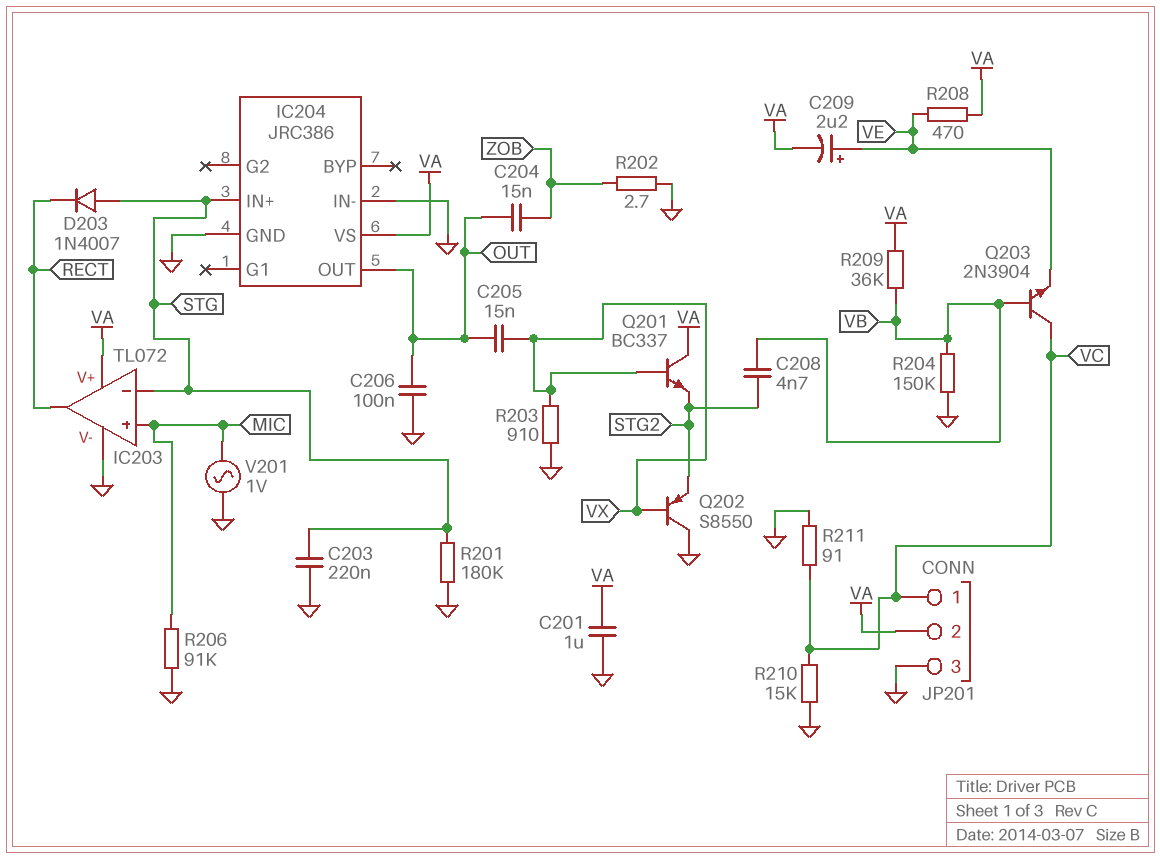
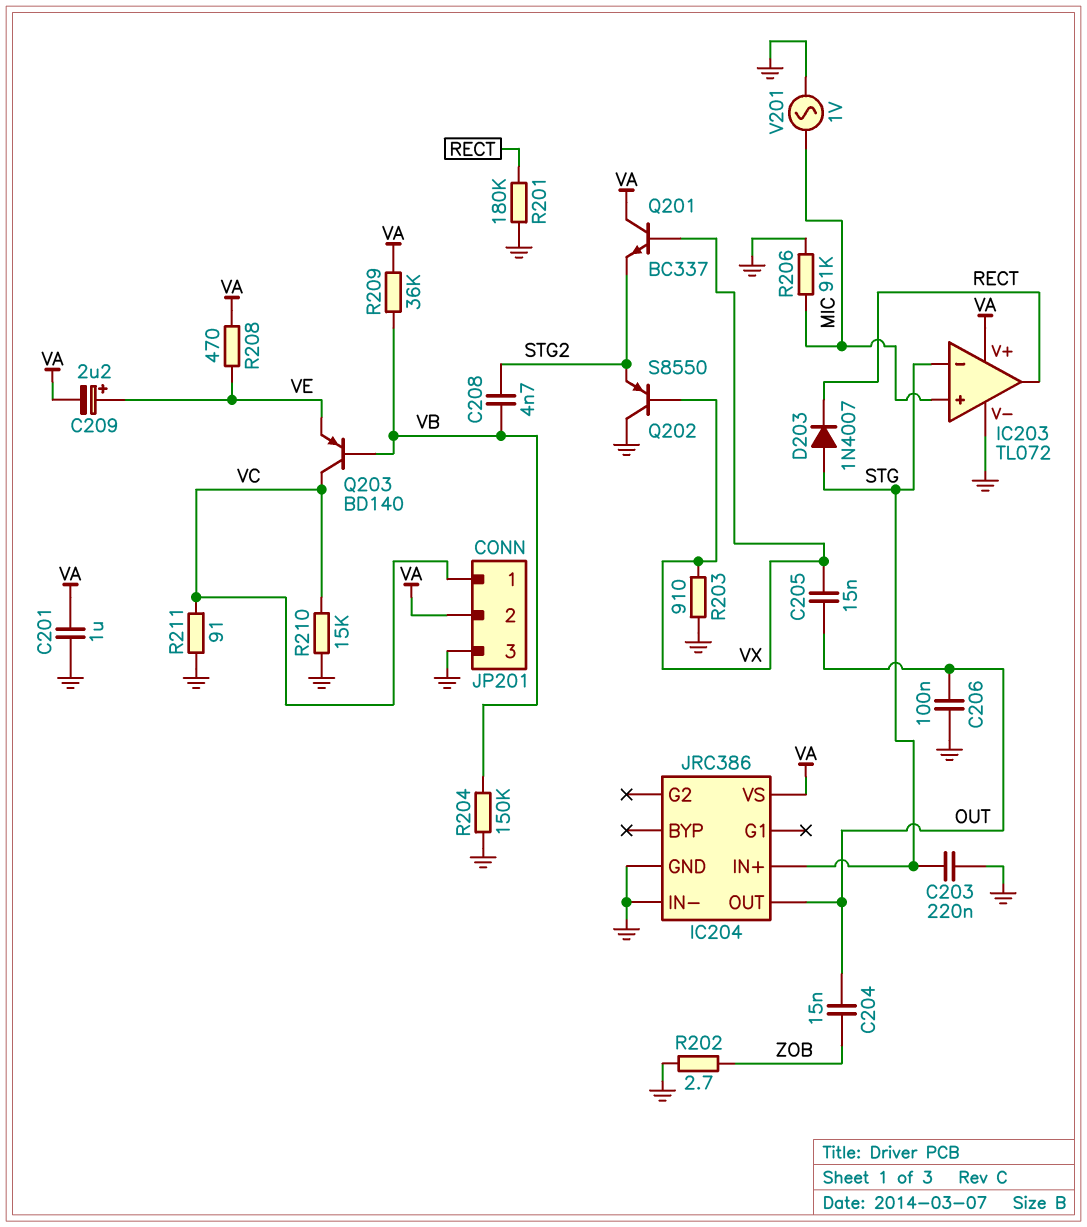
Q203: NPN 2N3904 (B VB, C VC, E VE) -> PNP BD140 (B VB, C VC, E VE)
R201: 180k (GND, STG) -> 180k (GND, RECT)

